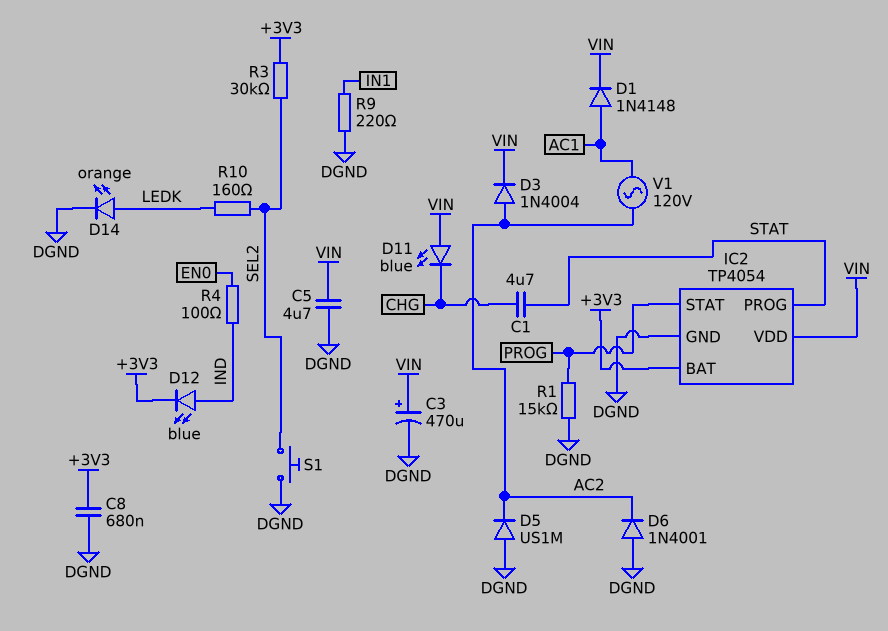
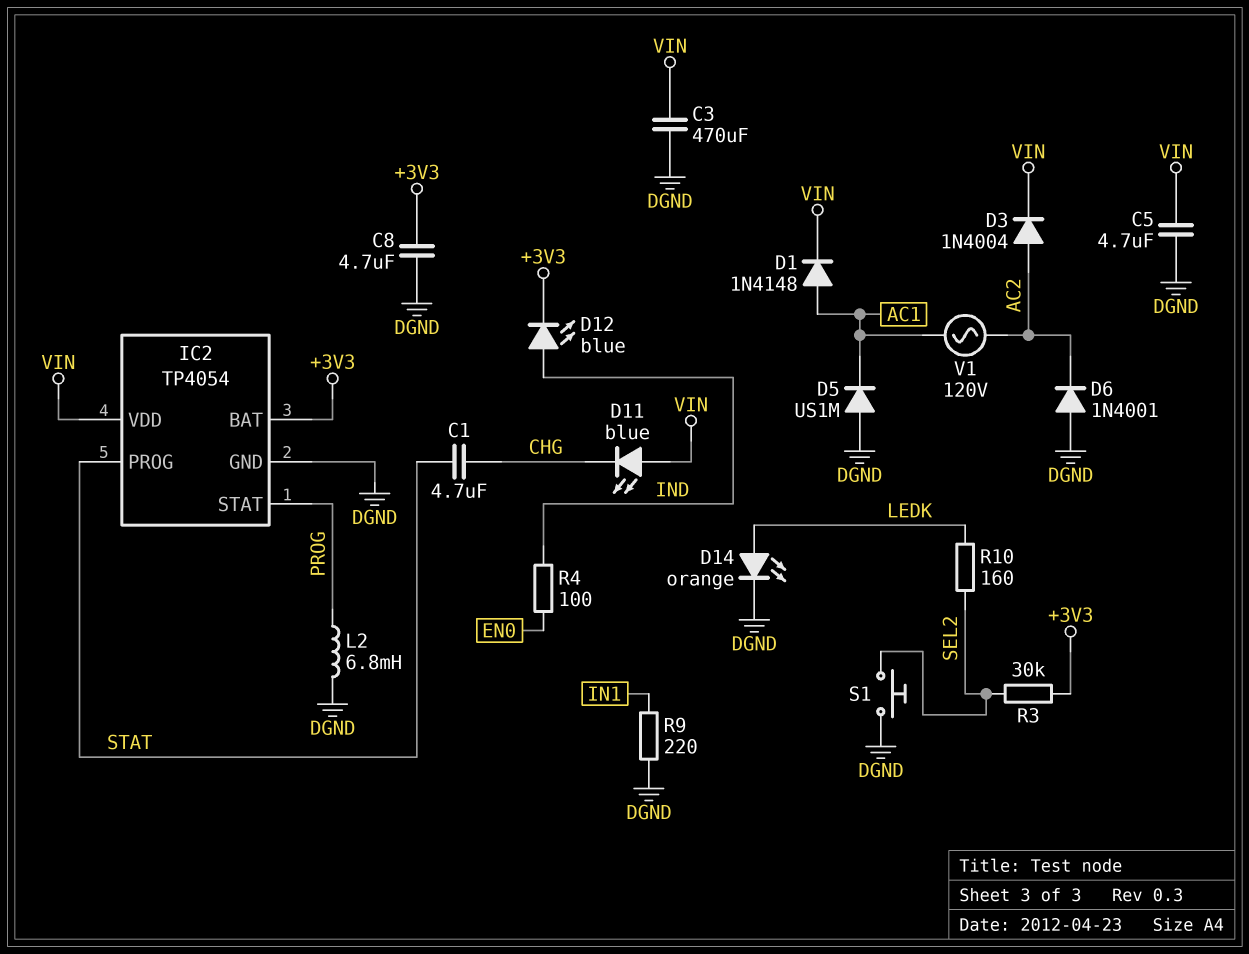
C3: 470uF (plus VIN, minus DGND) -> 470uF (DGND, VIN)
C8: 680nF (+3V3, DGND) -> 4.7uF (+3V3, DGND)
D5: diode US1M (A DGND, K AC2) -> diode US1M (A DGND, K AC1)
L2: none -> 6.8mH (DGND, PROG)
R1: 15k (DGND, PROG) -> none

